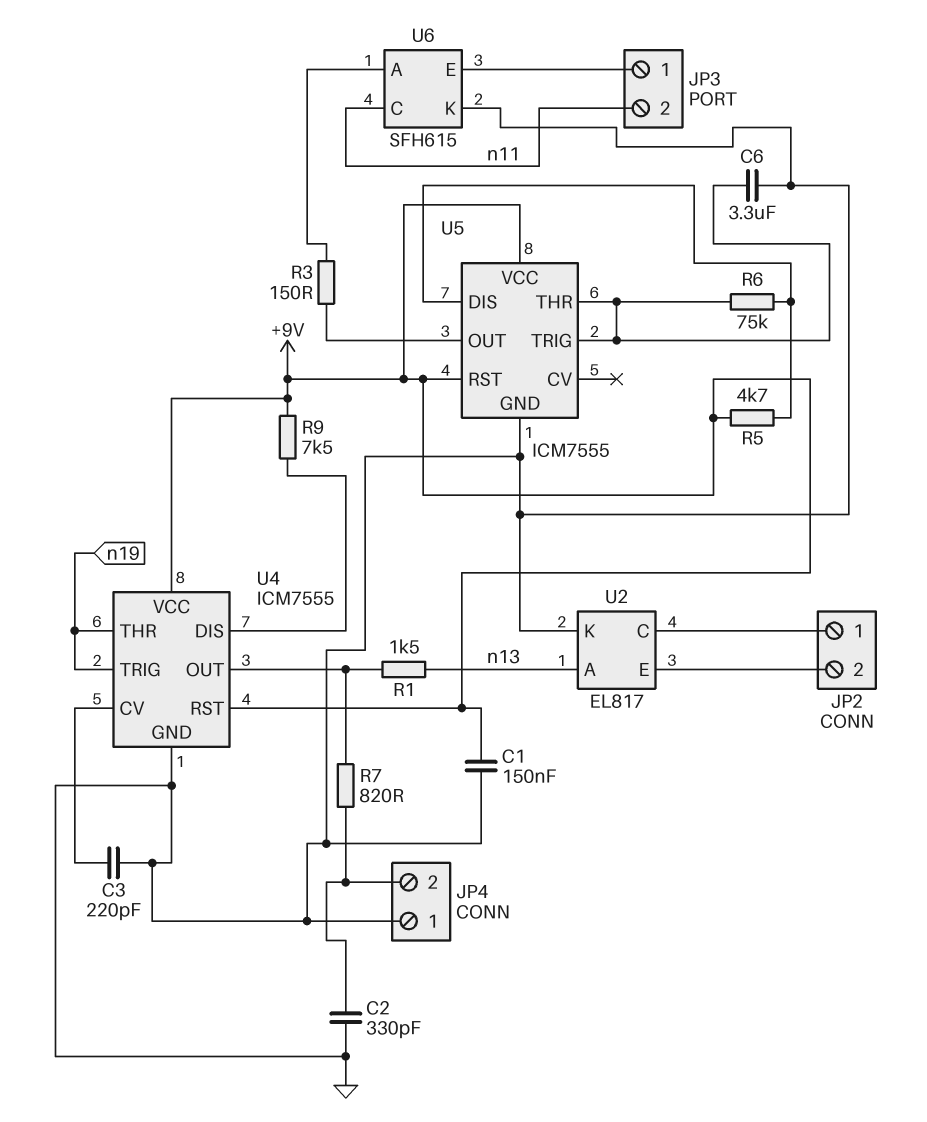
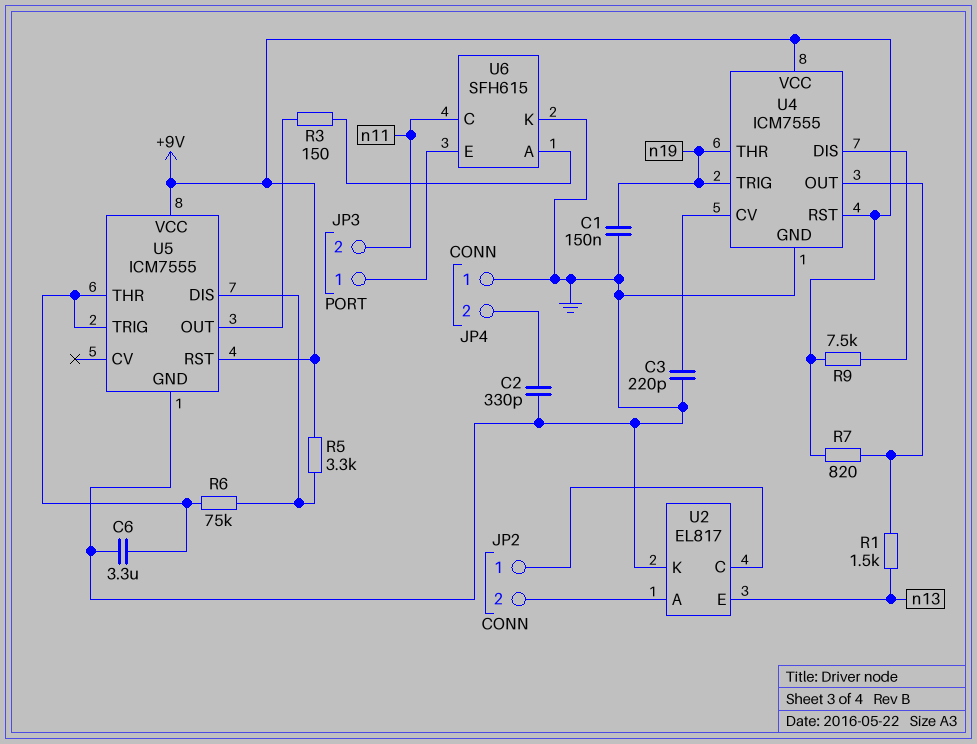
C1: 150nF (+9V, GND) -> 150nF (GND, n19)
R5: 4.7k (+9V, U5/DIS) -> 3.3k (+9V, U5/DIS)
R7: 820 (JP4/2, U4/OUT) -> 820 (+9V, U4/OUT)
U2 pin A: n13 -> JP2/2
U2 pin E: JP2/2 -> n13

